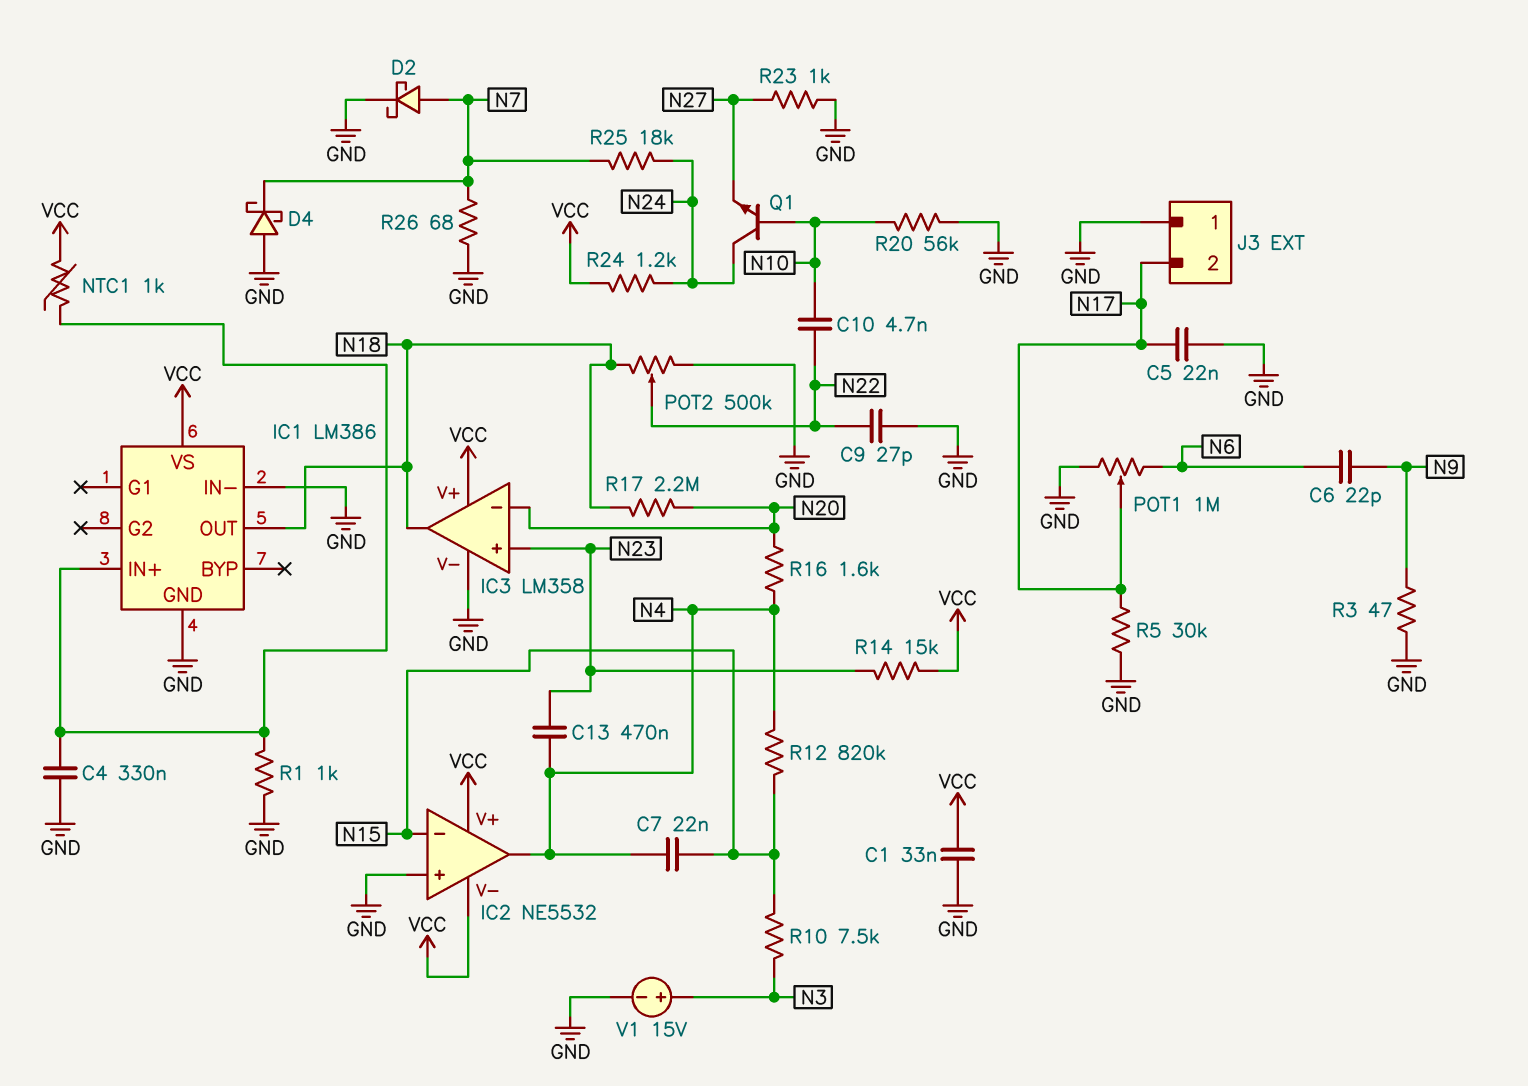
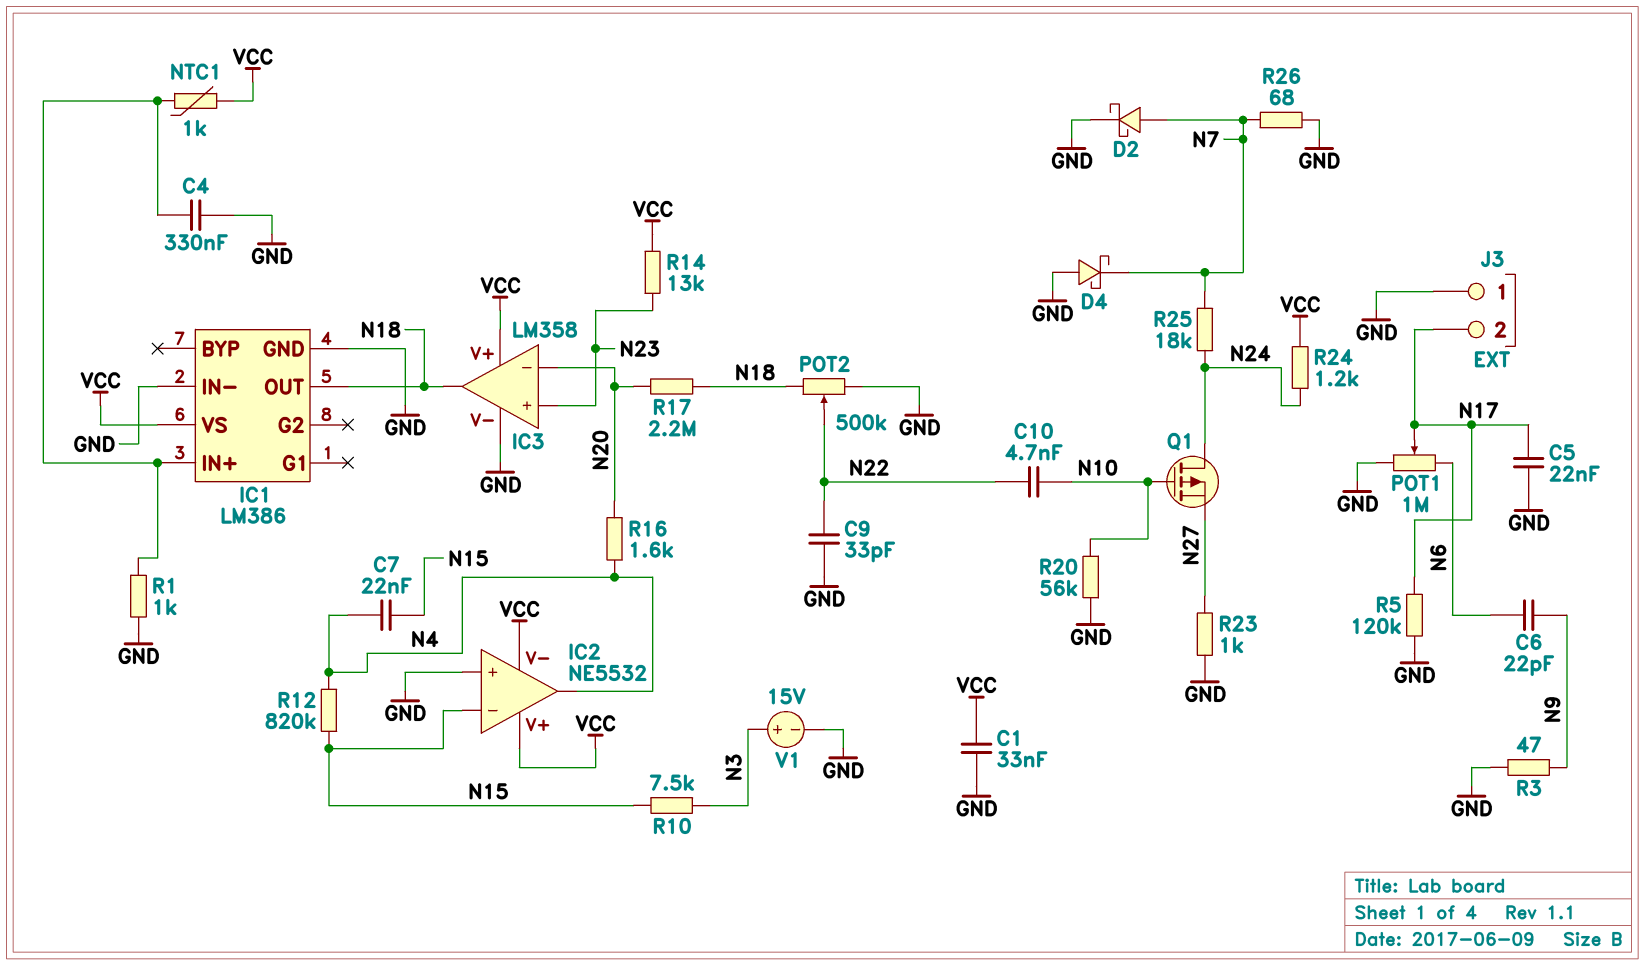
C9: 27pF (GND, N22) -> 33pF (GND, N22)
C13: 470nF (N4, N23) -> none
Q1: NPN (B N10, C N24, E N27) -> PMOS (G N10, D N24, S N27)
R5: 30k (GND, N17) -> 120k (GND, N17)
R14: 15k (N23, VCC) -> 13k (N23, VCC)

